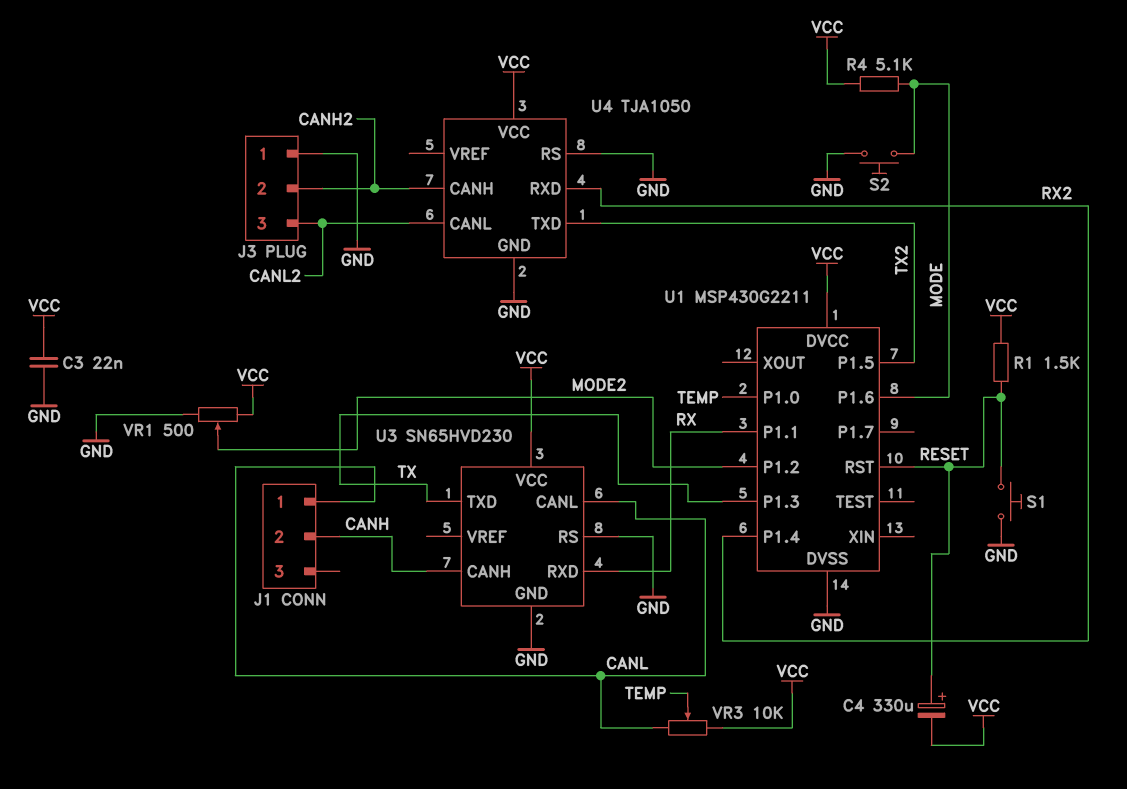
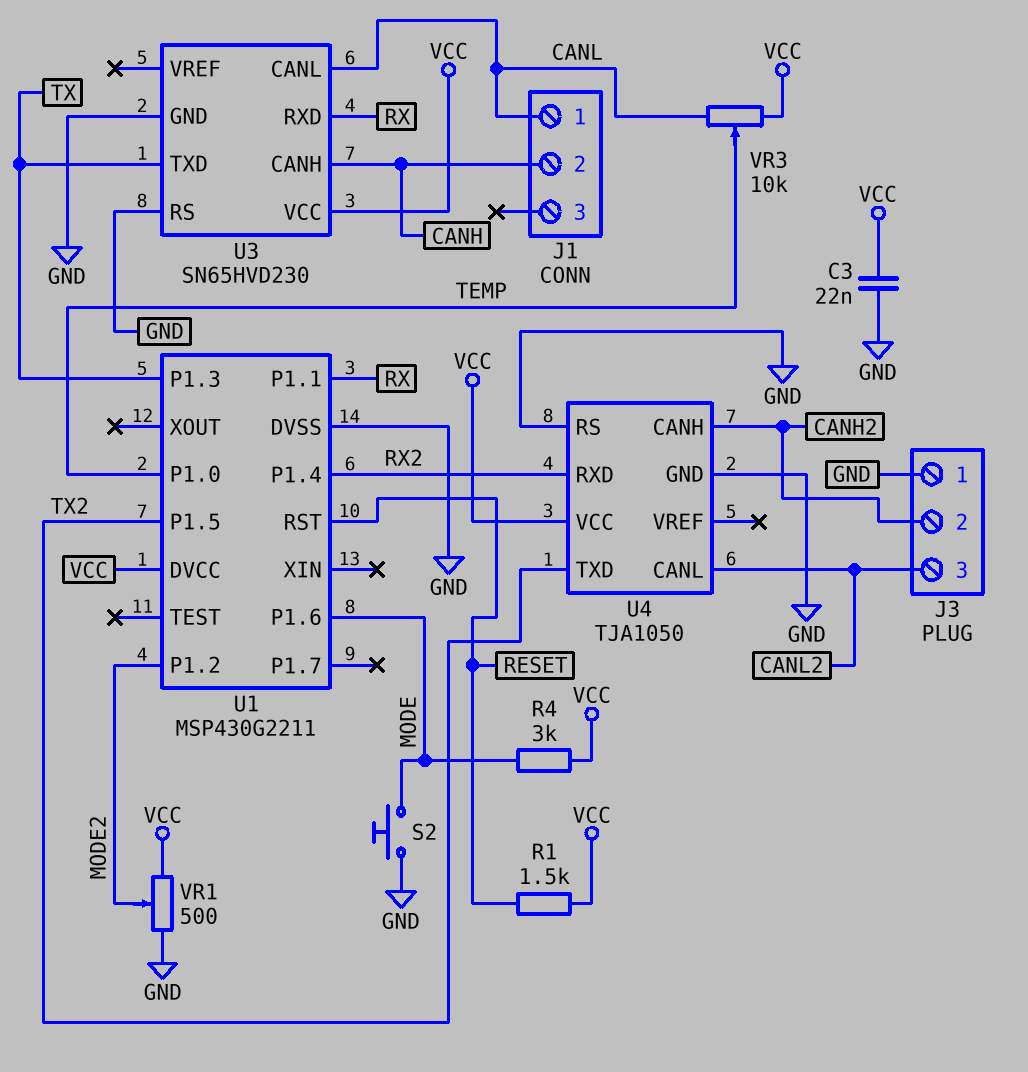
C4: 330uF (plus RESET, minus VCC) -> none
R4: 5.1k (MODE, VCC) -> 3k (MODE, VCC)
S1: button (GND, RESET) -> none

